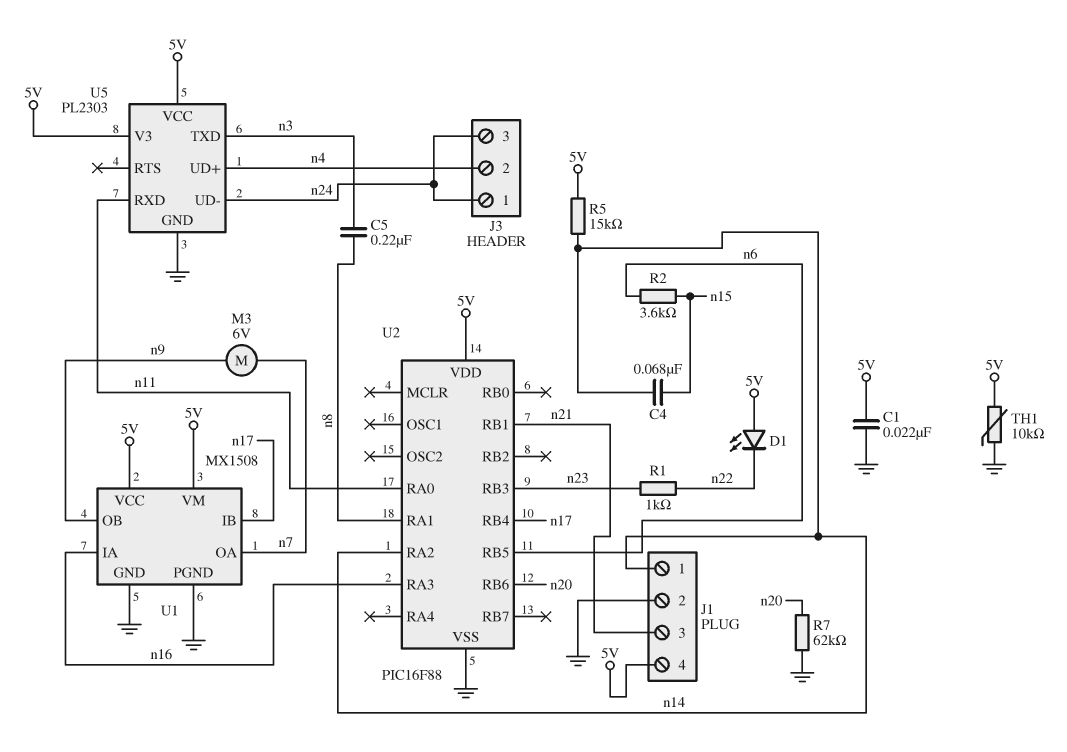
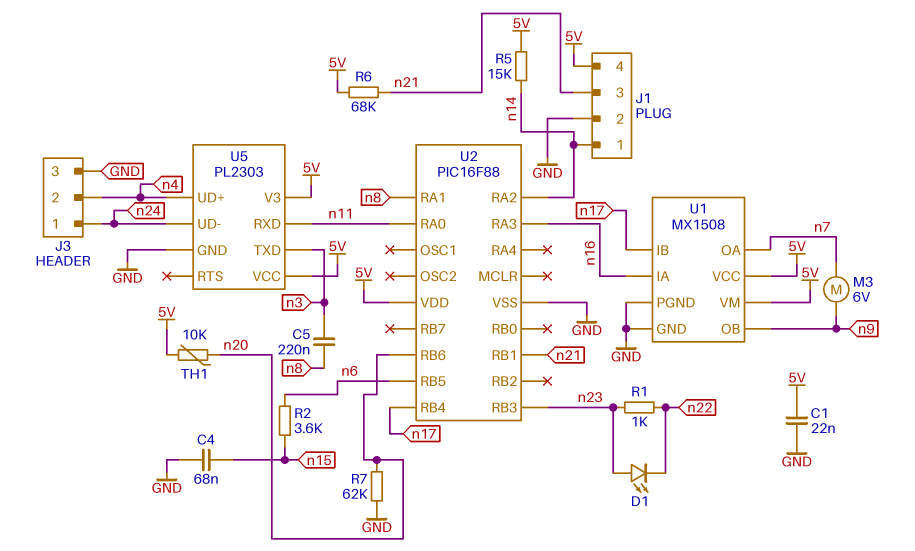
C4: 68nF (n14, n15) -> 68nF (GND, n15)
D1: LED (A 5V, K n22) -> LED (A n23, K n22)
J3 pin 3: n24 -> GND
R6: none -> 68k (5V, n21)
TH1: 10k (5V, GND) -> 10k (5V, n20)

